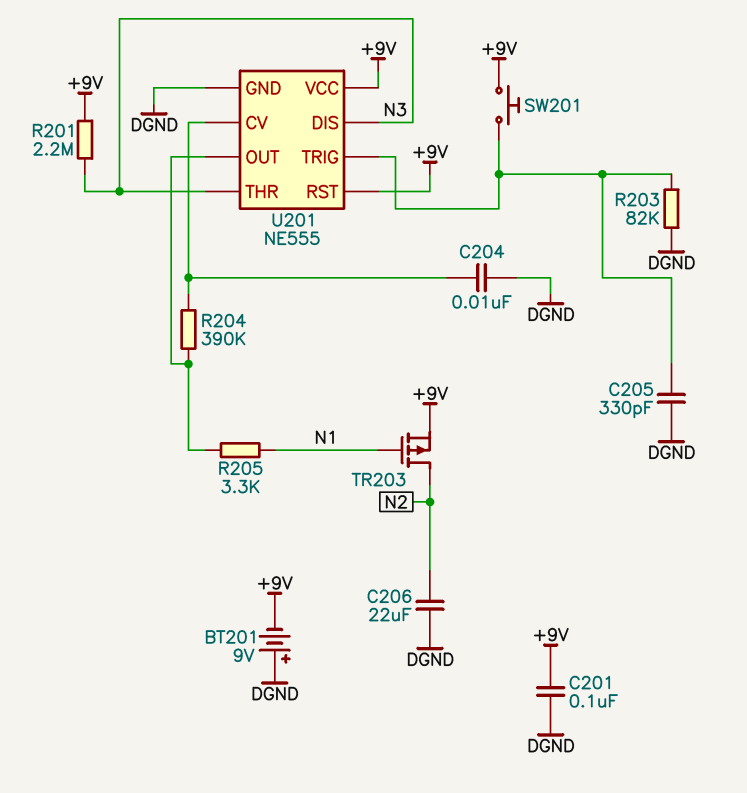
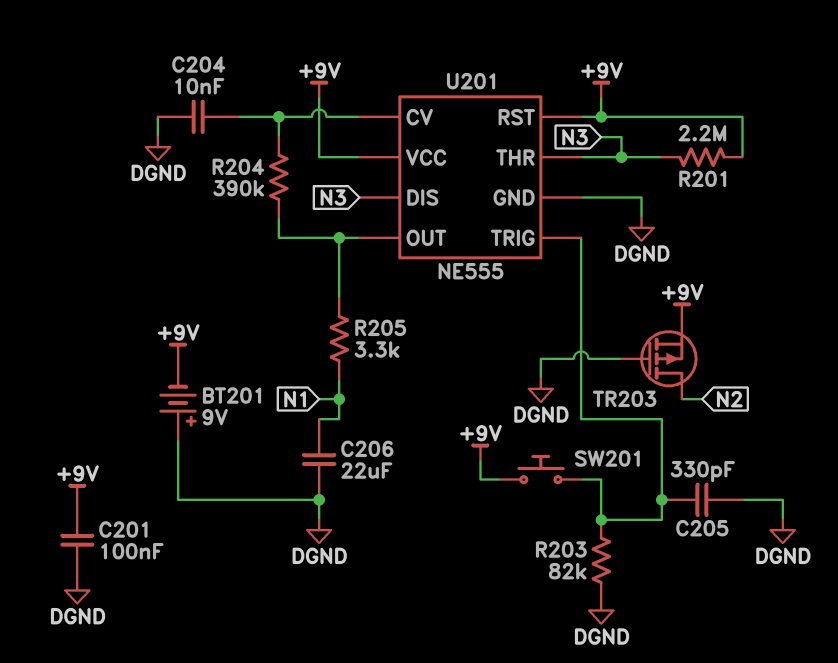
C206: 22uF (DGND, N2) -> 22uF (DGND, N1)
TR203: PMOS (G N1, D N2, S +9V) -> PMOS (G DGND, D N2, S +9V)

